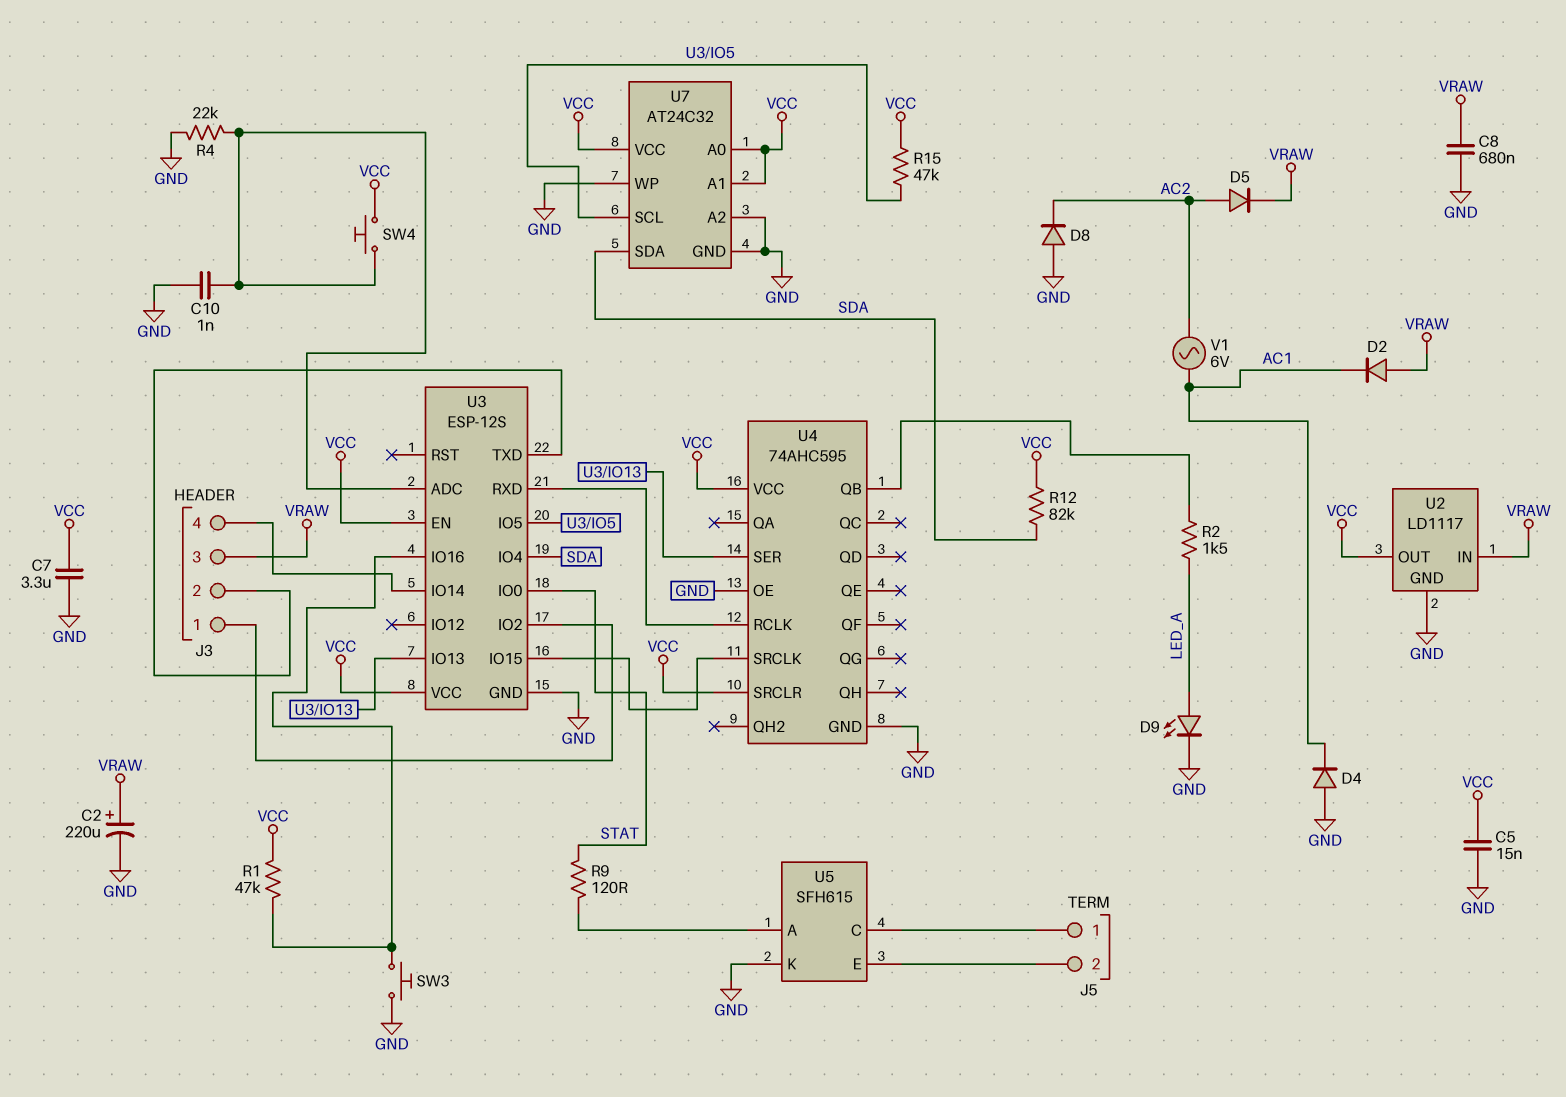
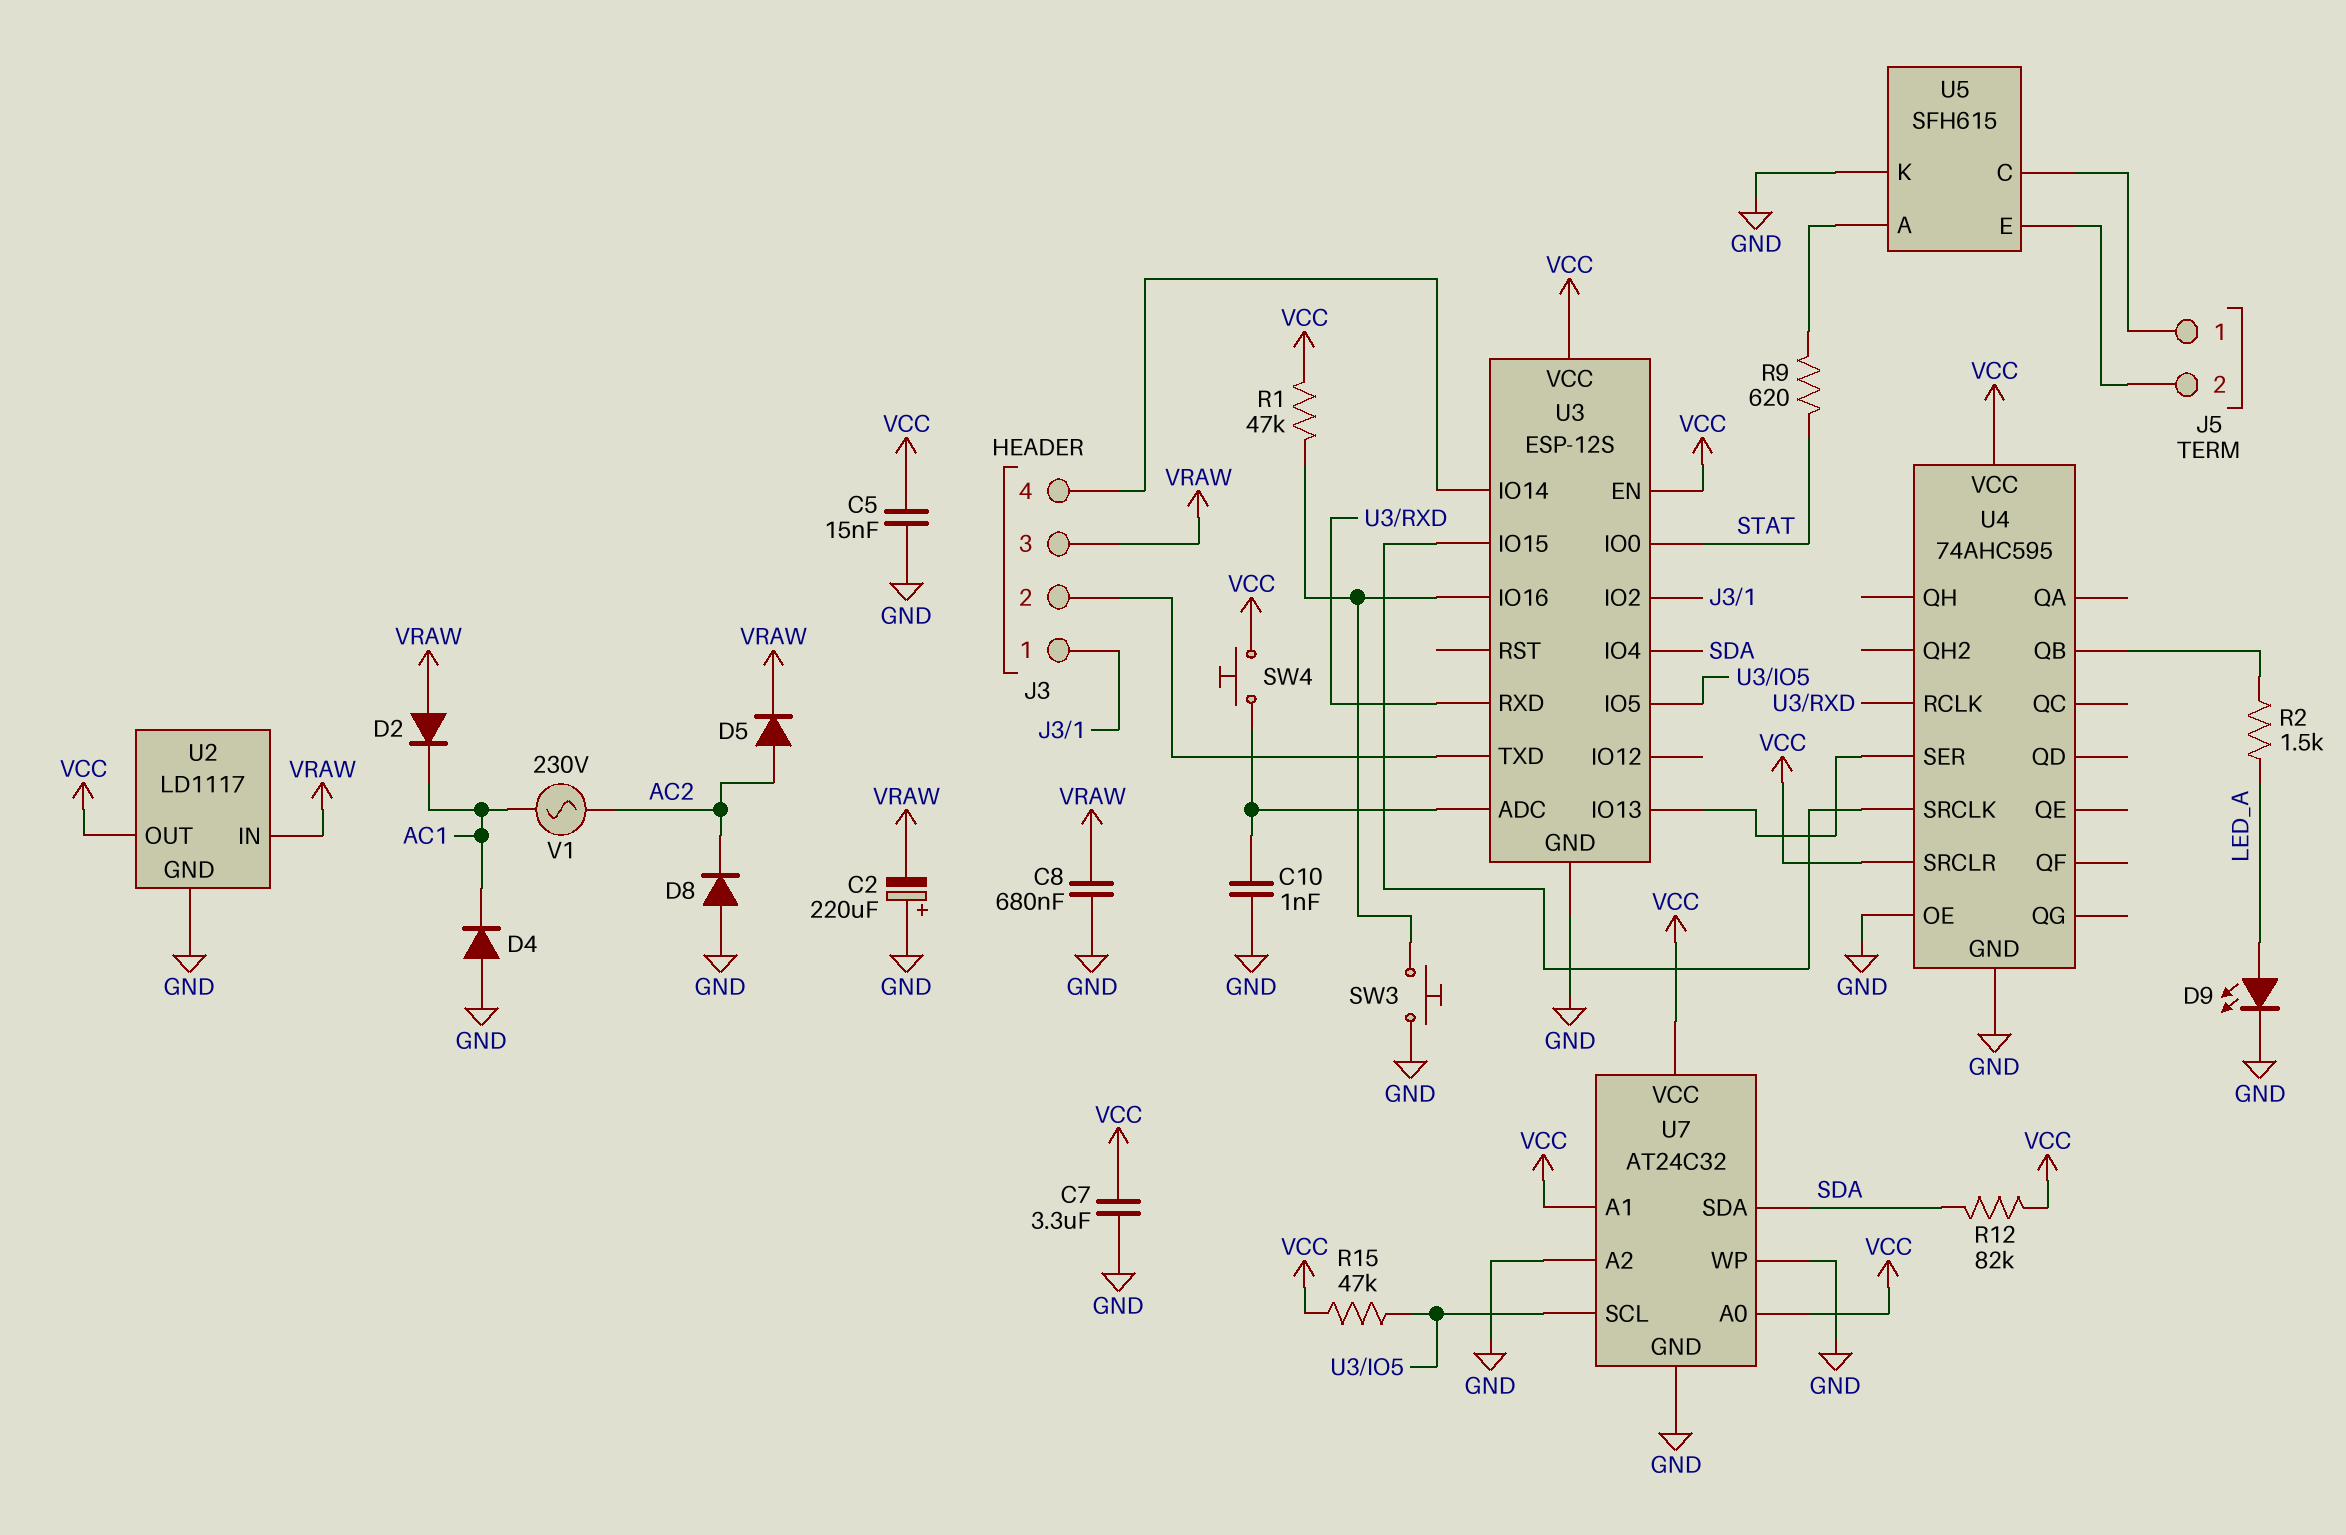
C2: 220uF (plus VRAW, minus GND) -> 220uF (plus GND, minus VRAW)
R4: 22k (GND, U3/ADC) -> none
R9: 120 (STAT, U5/A) -> 620 (STAT, U5/A)
V1: AC 6V (AC1, AC2) -> AC 230V (AC1, AC2)

